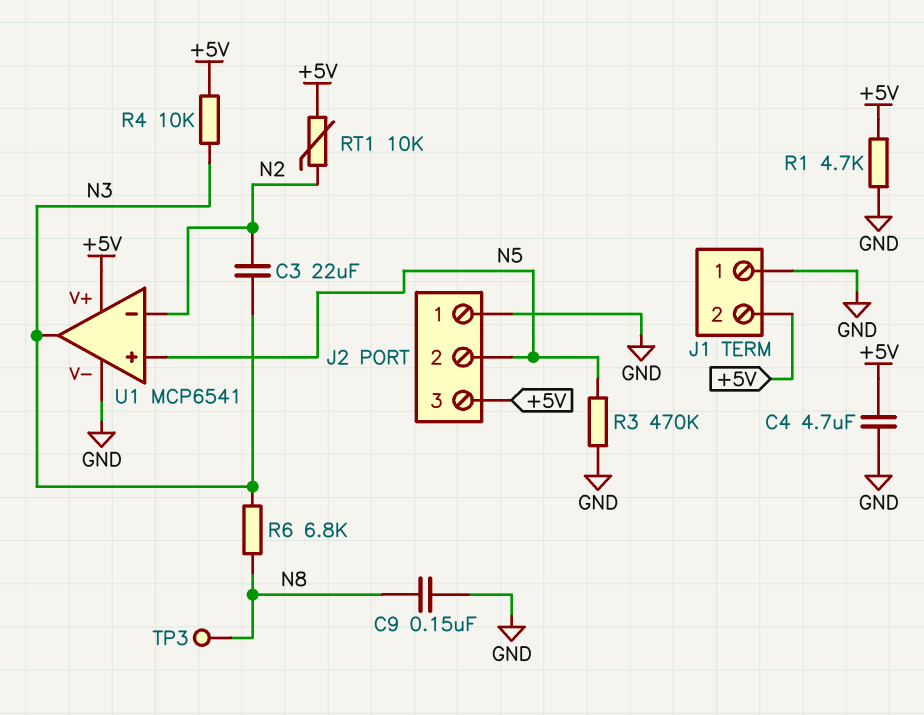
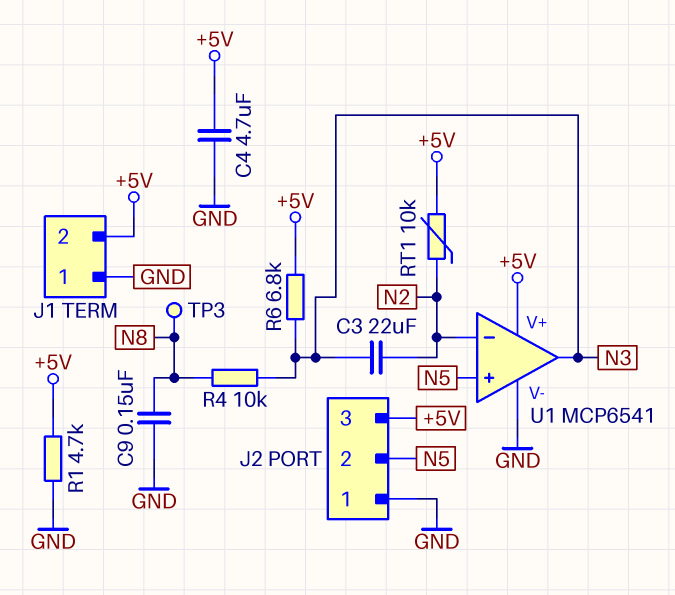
R3: 470k (GND, N5) -> none
R4: 10k (+5V, N3) -> 10k (N3, N8)
R6: 6.8k (N3, N8) -> 6.8k (+5V, N3)

